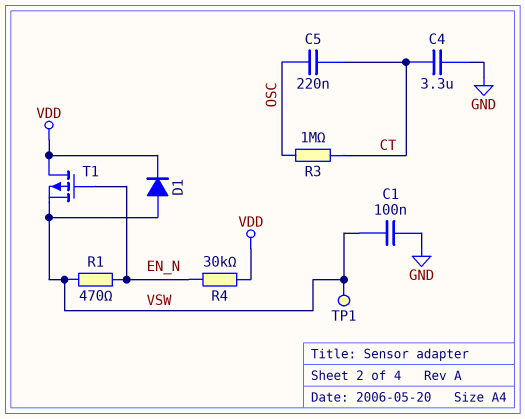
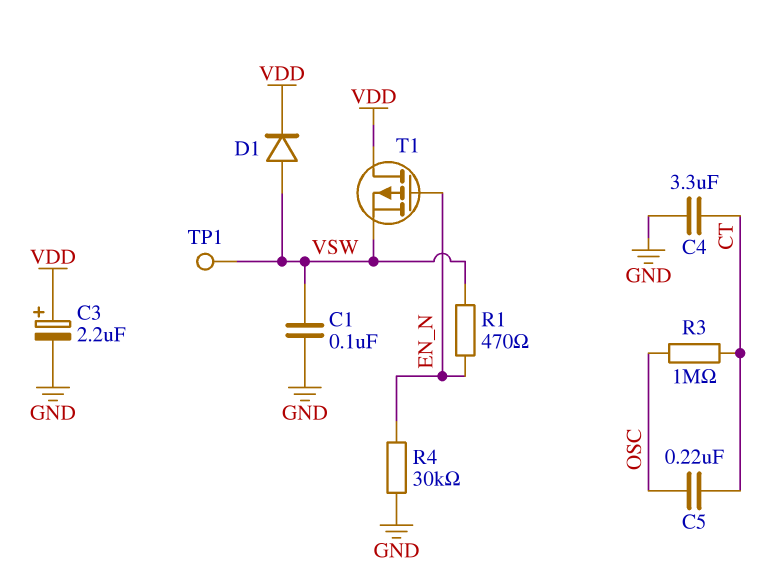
C3: none -> 2.2uF (plus VDD, minus GND)
R4: 30k (EN_N, VDD) -> 30k (EN_N, GND)

